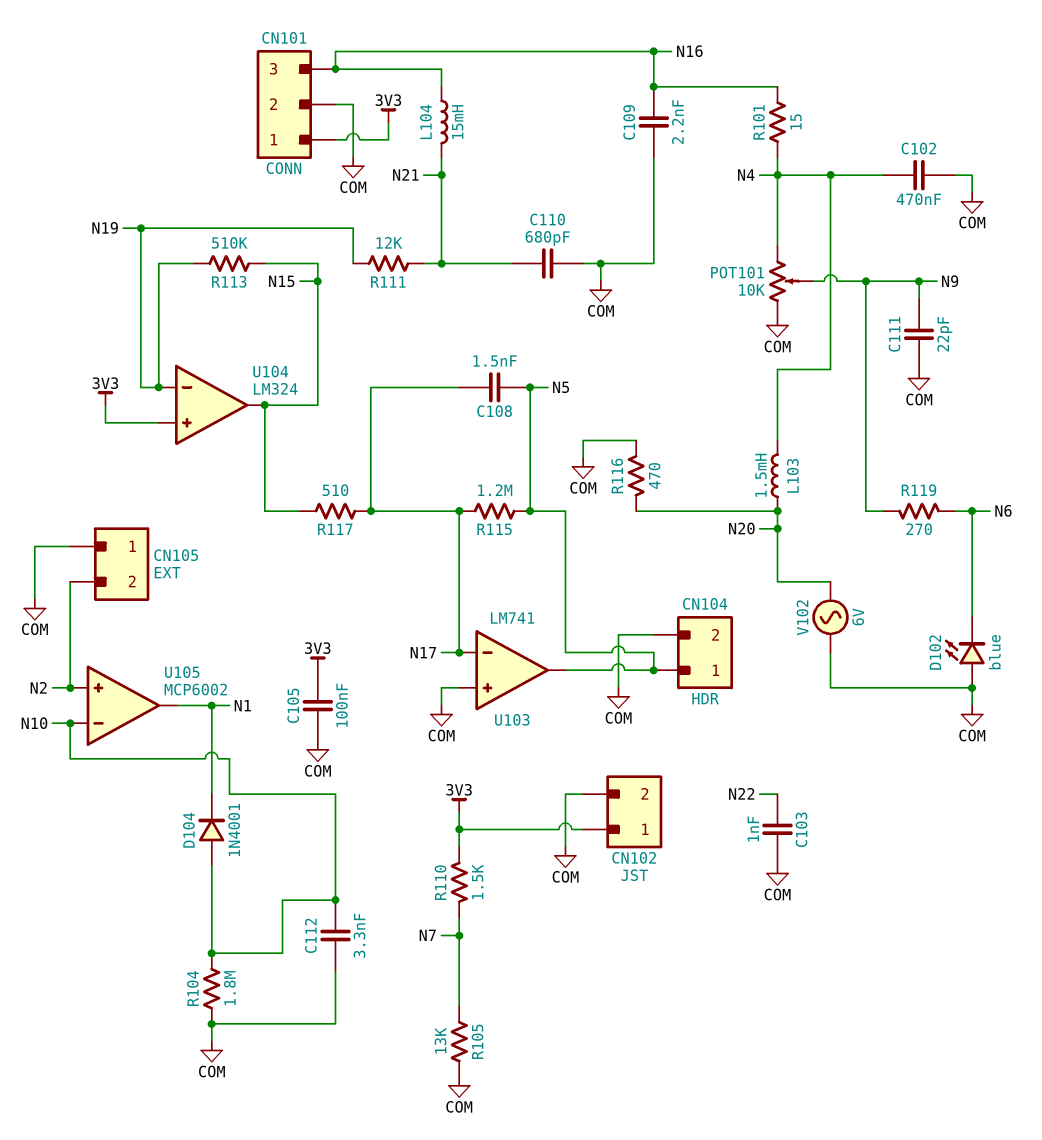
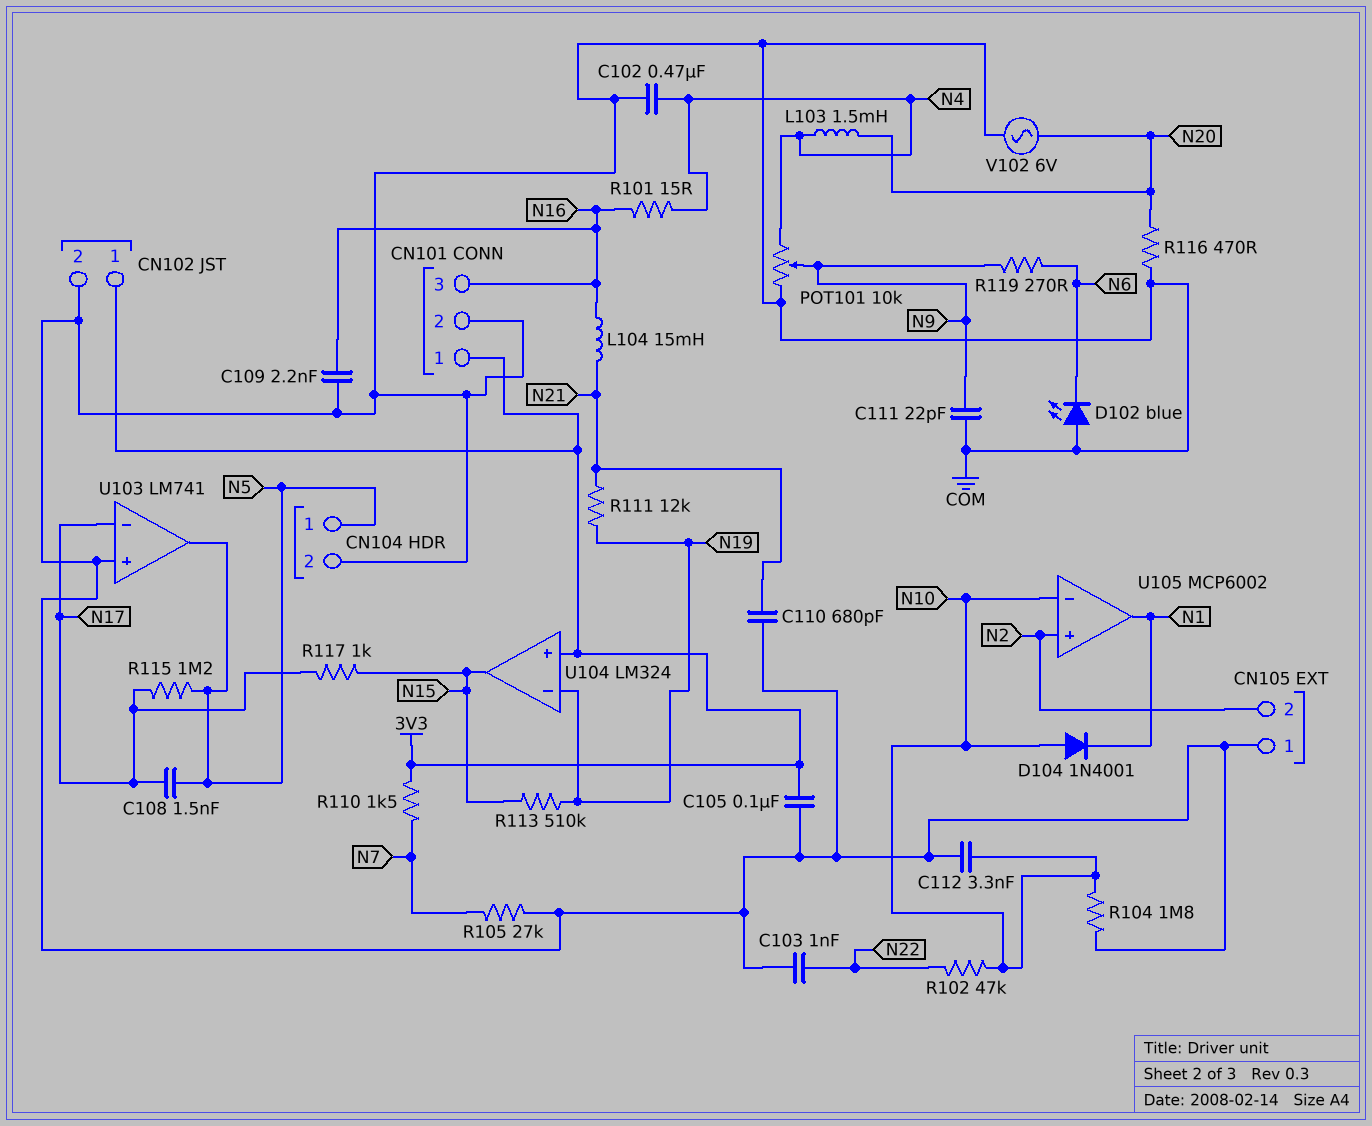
R102: none -> 47k (N10, N22)
R105: 13k (COM, N7) -> 27k (COM, N7)
R117: 510 (N15, N17) -> 1k (N15, N17)

